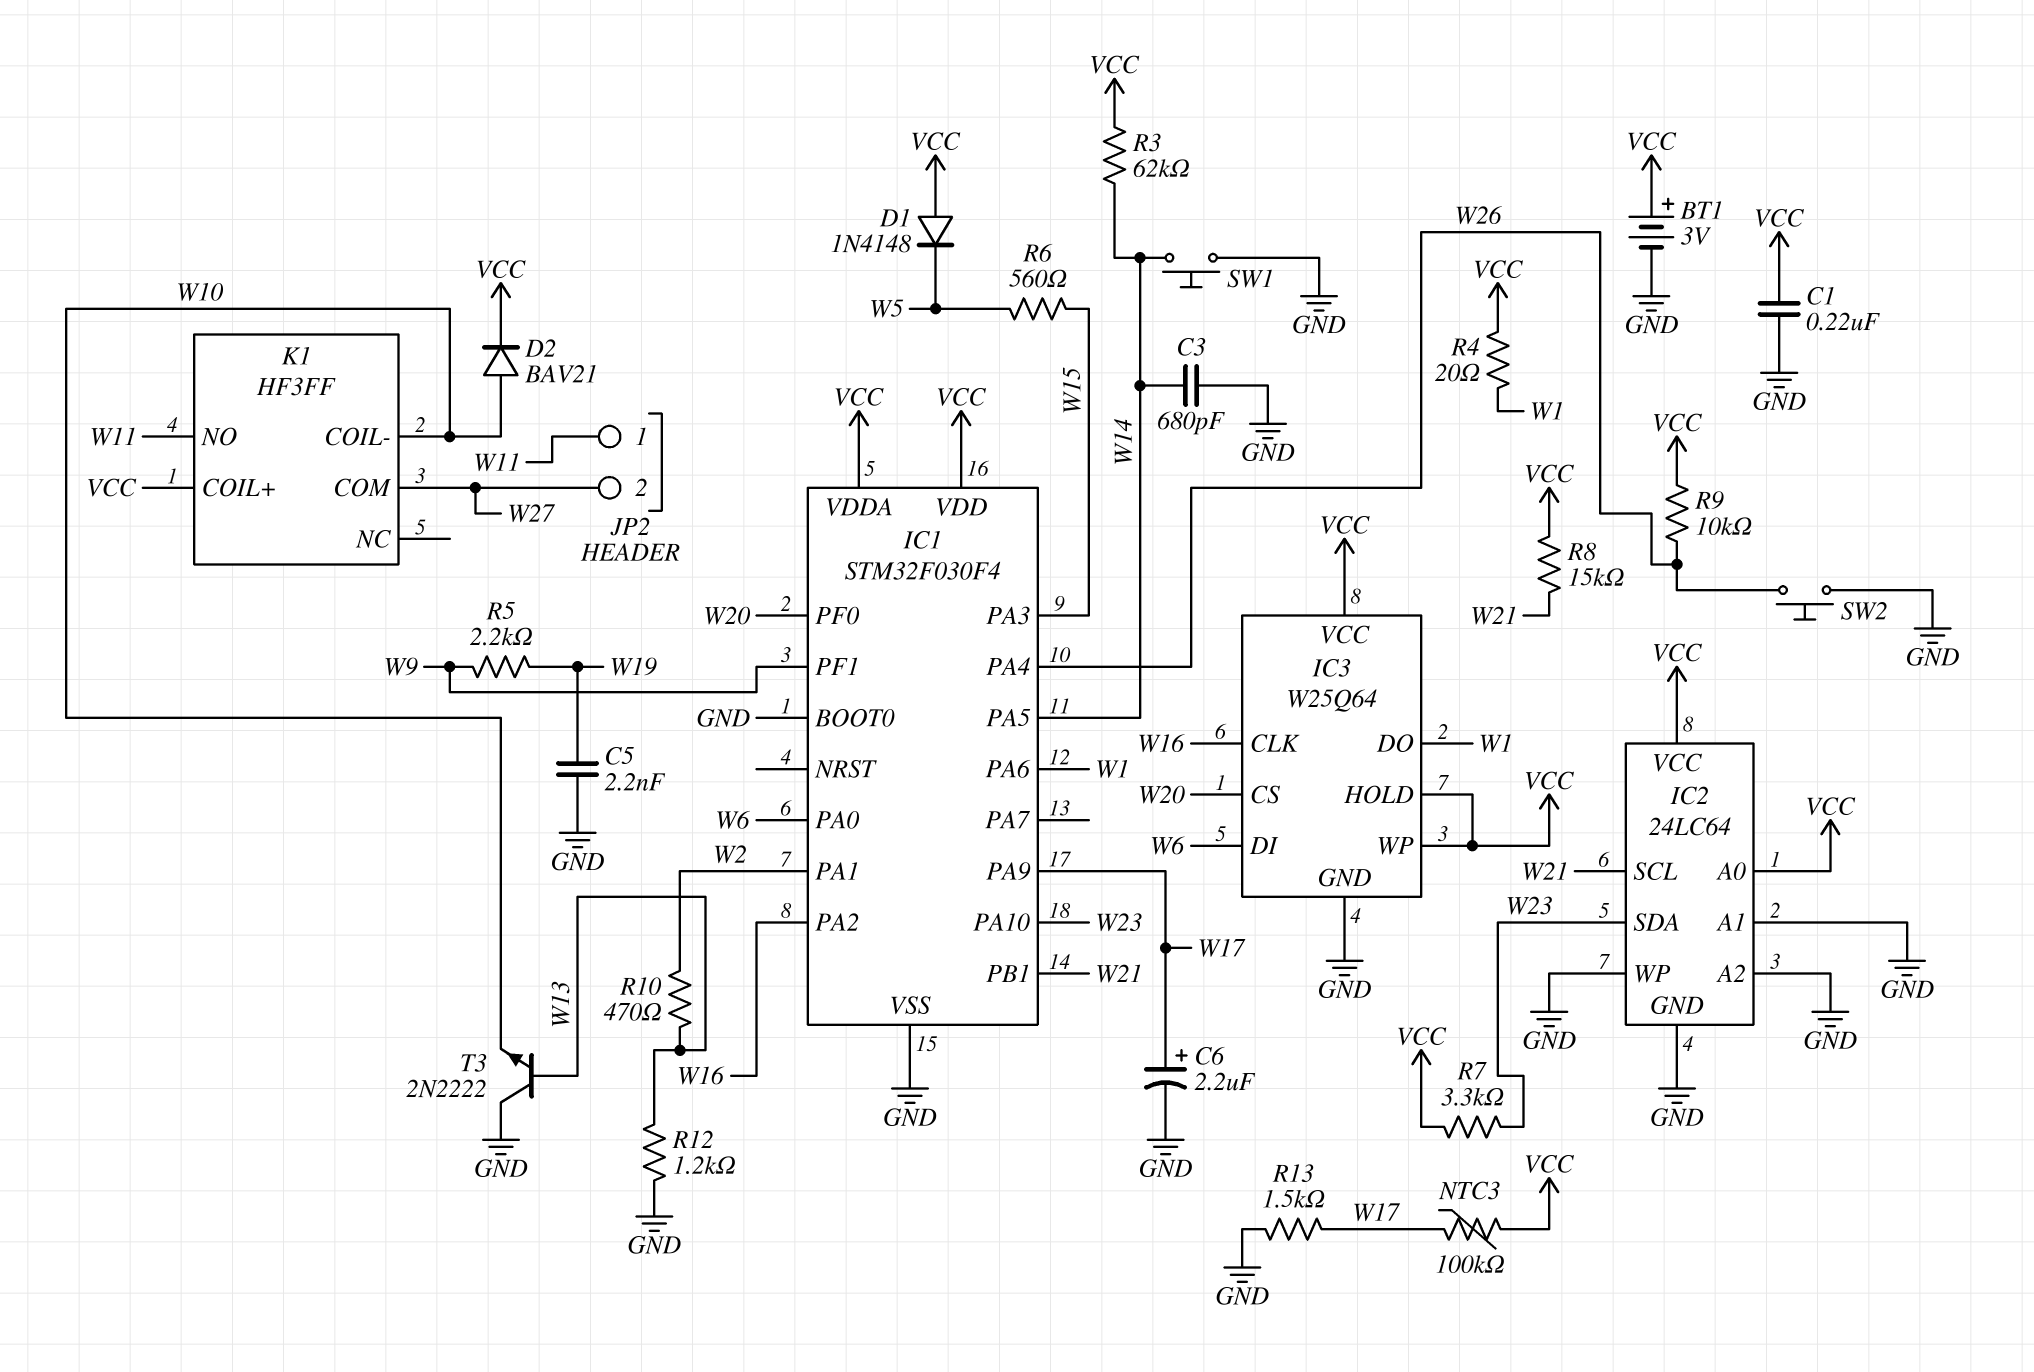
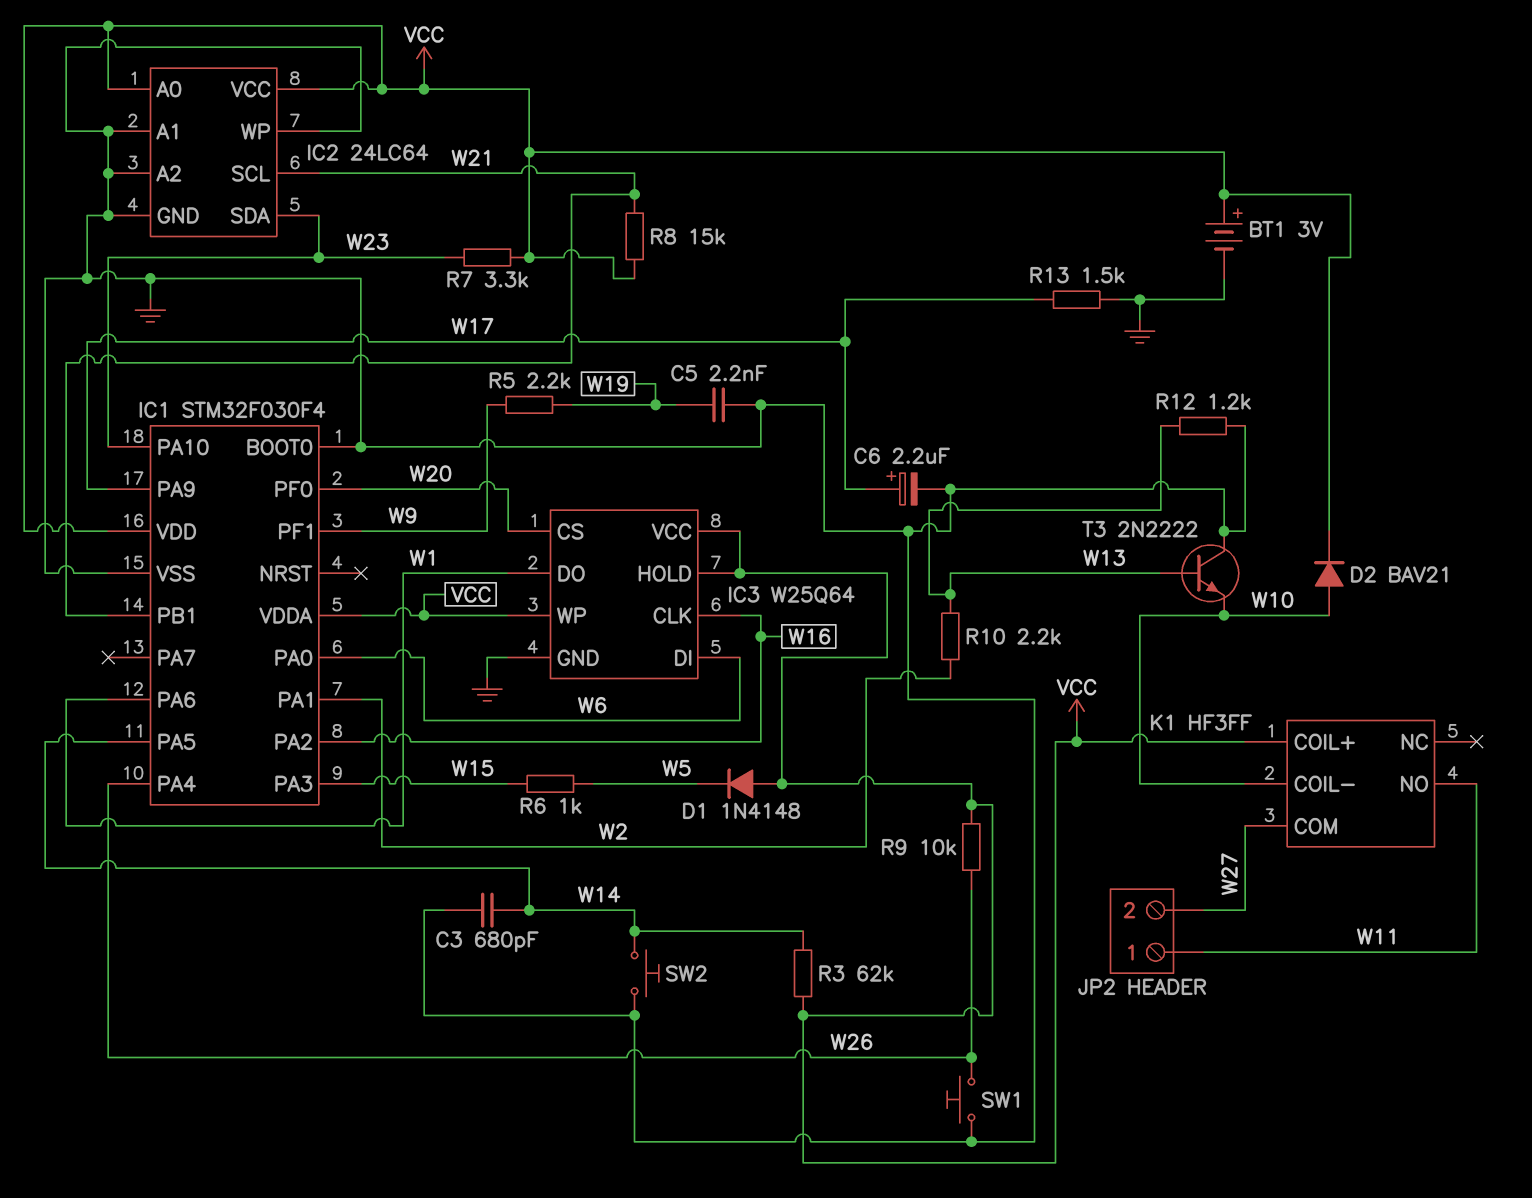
C1: 220nF (GND, VCC) -> none
NTC3: 100k (VCC, W17) -> none
R4: 20 (VCC, W1) -> none
R6: 560 (W5, W15) -> 1k (W5, W15)
R10: 470 (W2, W13) -> 2.2k (W2, W13)
SW1: button (GND, W14) -> button (GND, W26)
SW2: button (GND, W26) -> button (GND, W14)

